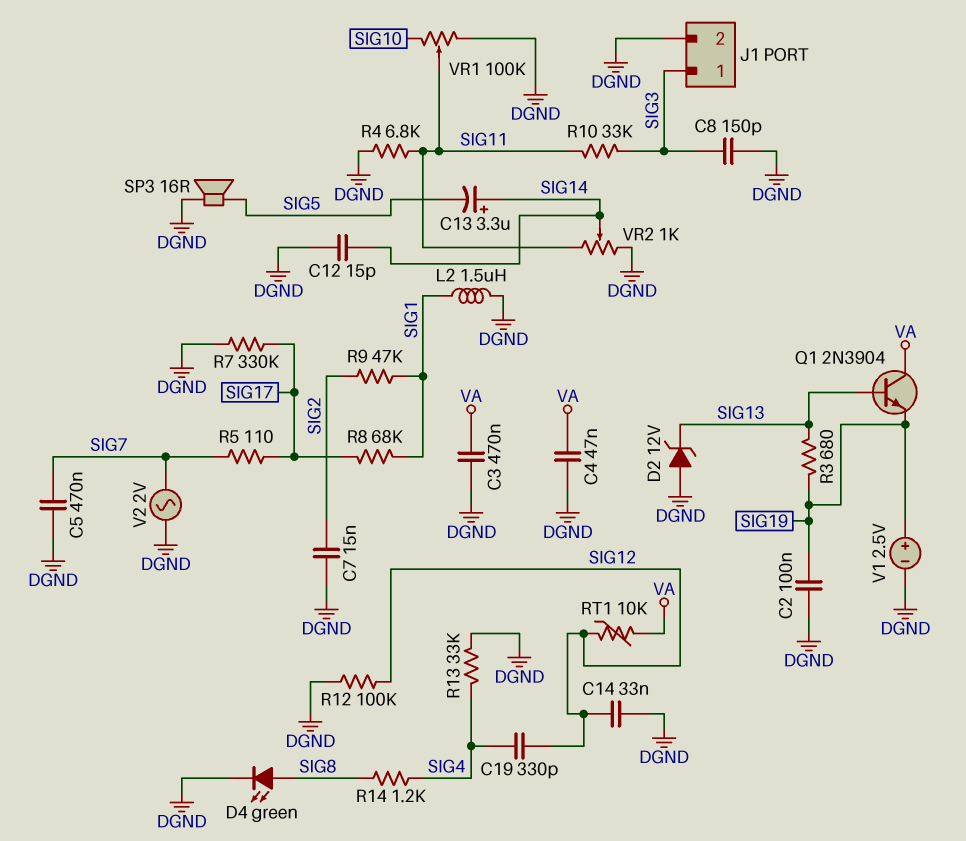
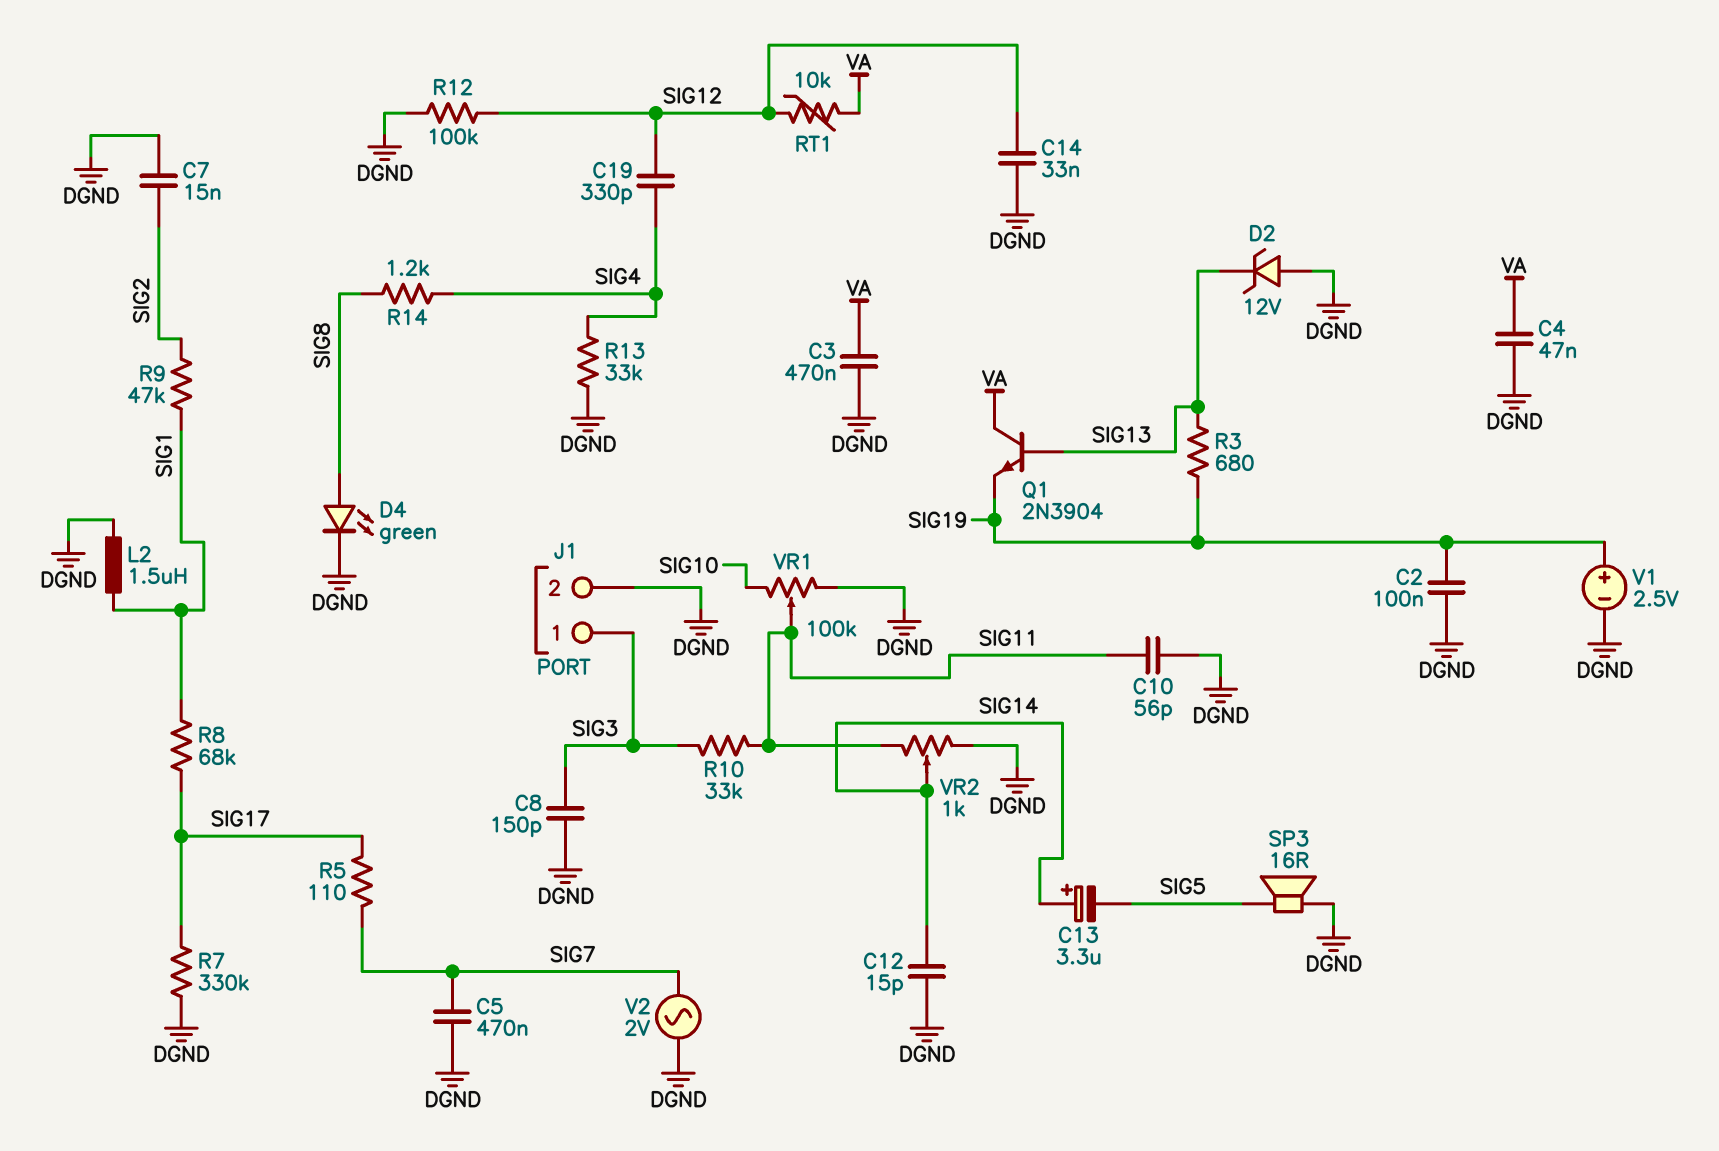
C10: none -> 56pF (DGND, SIG11)
R4: 6.8k (DGND, SIG11) -> none

